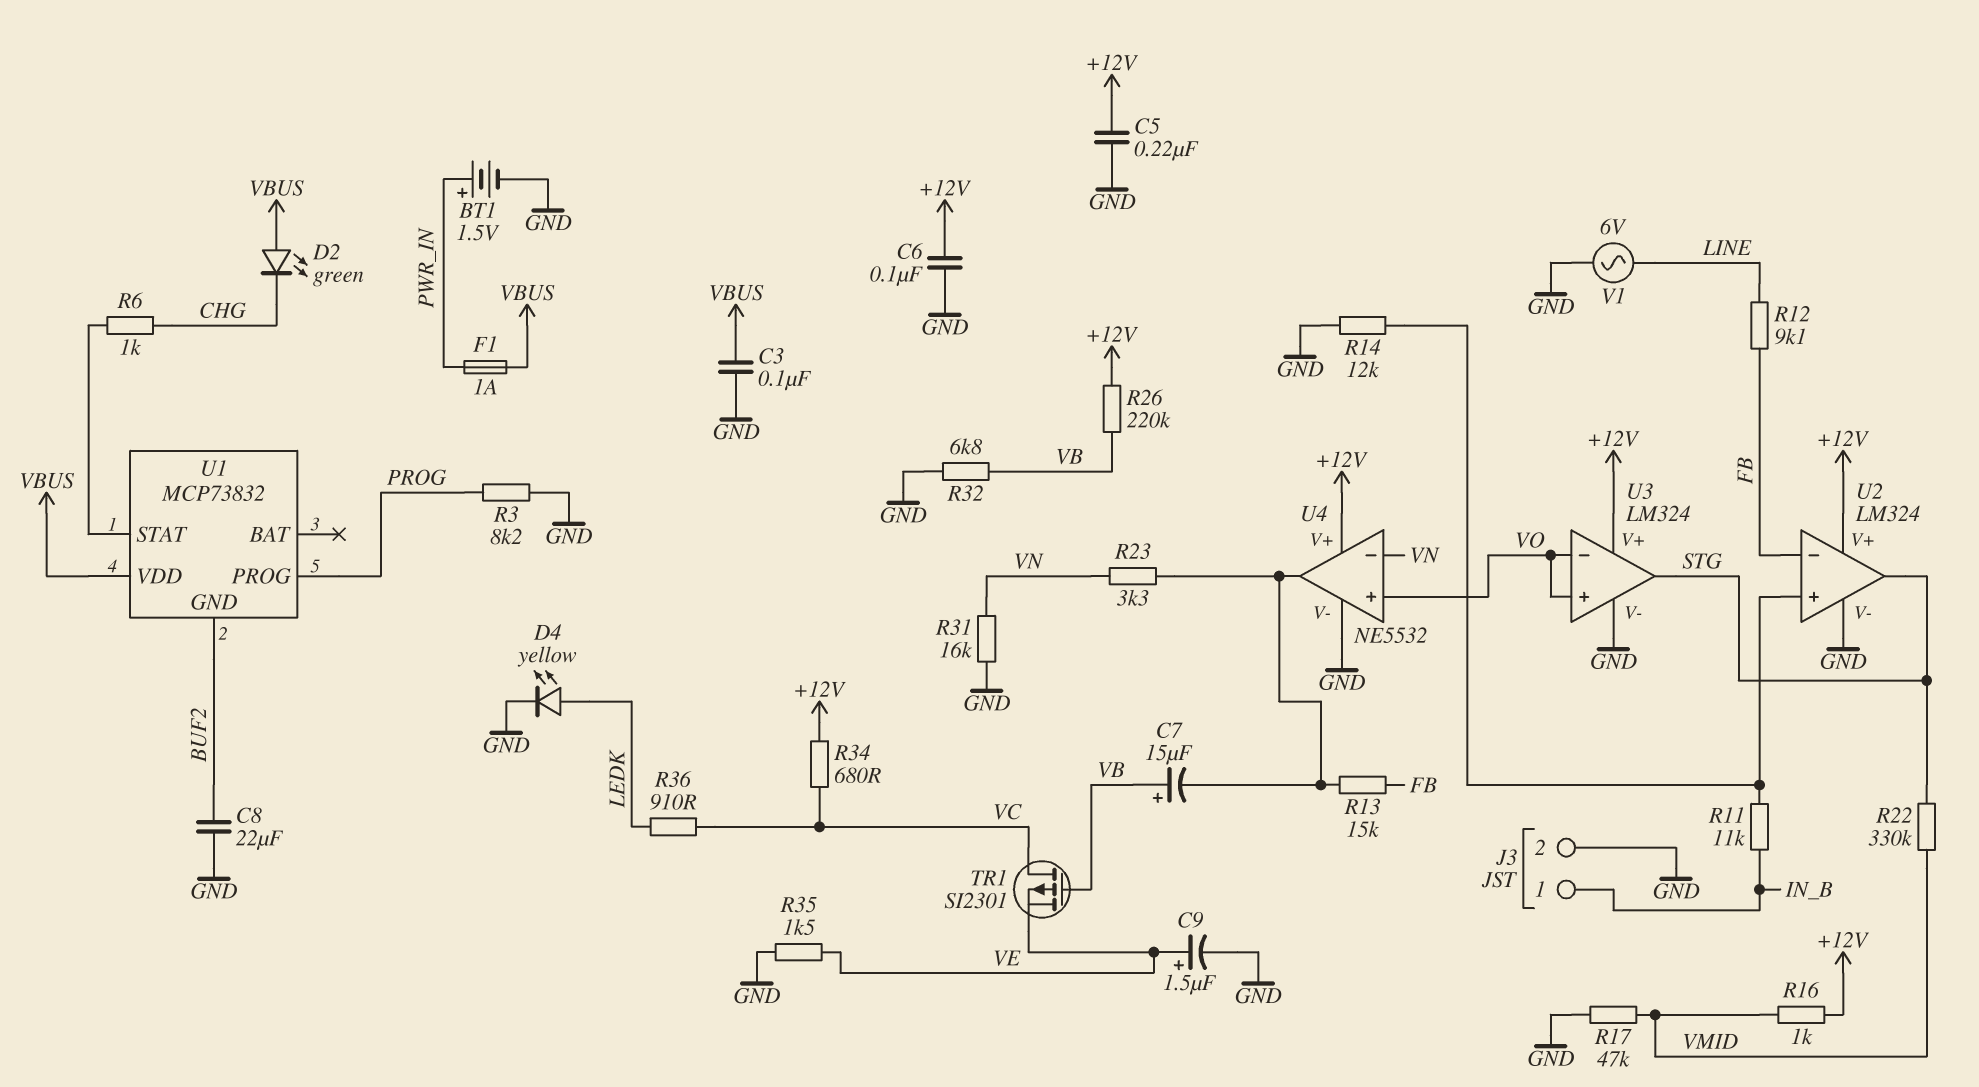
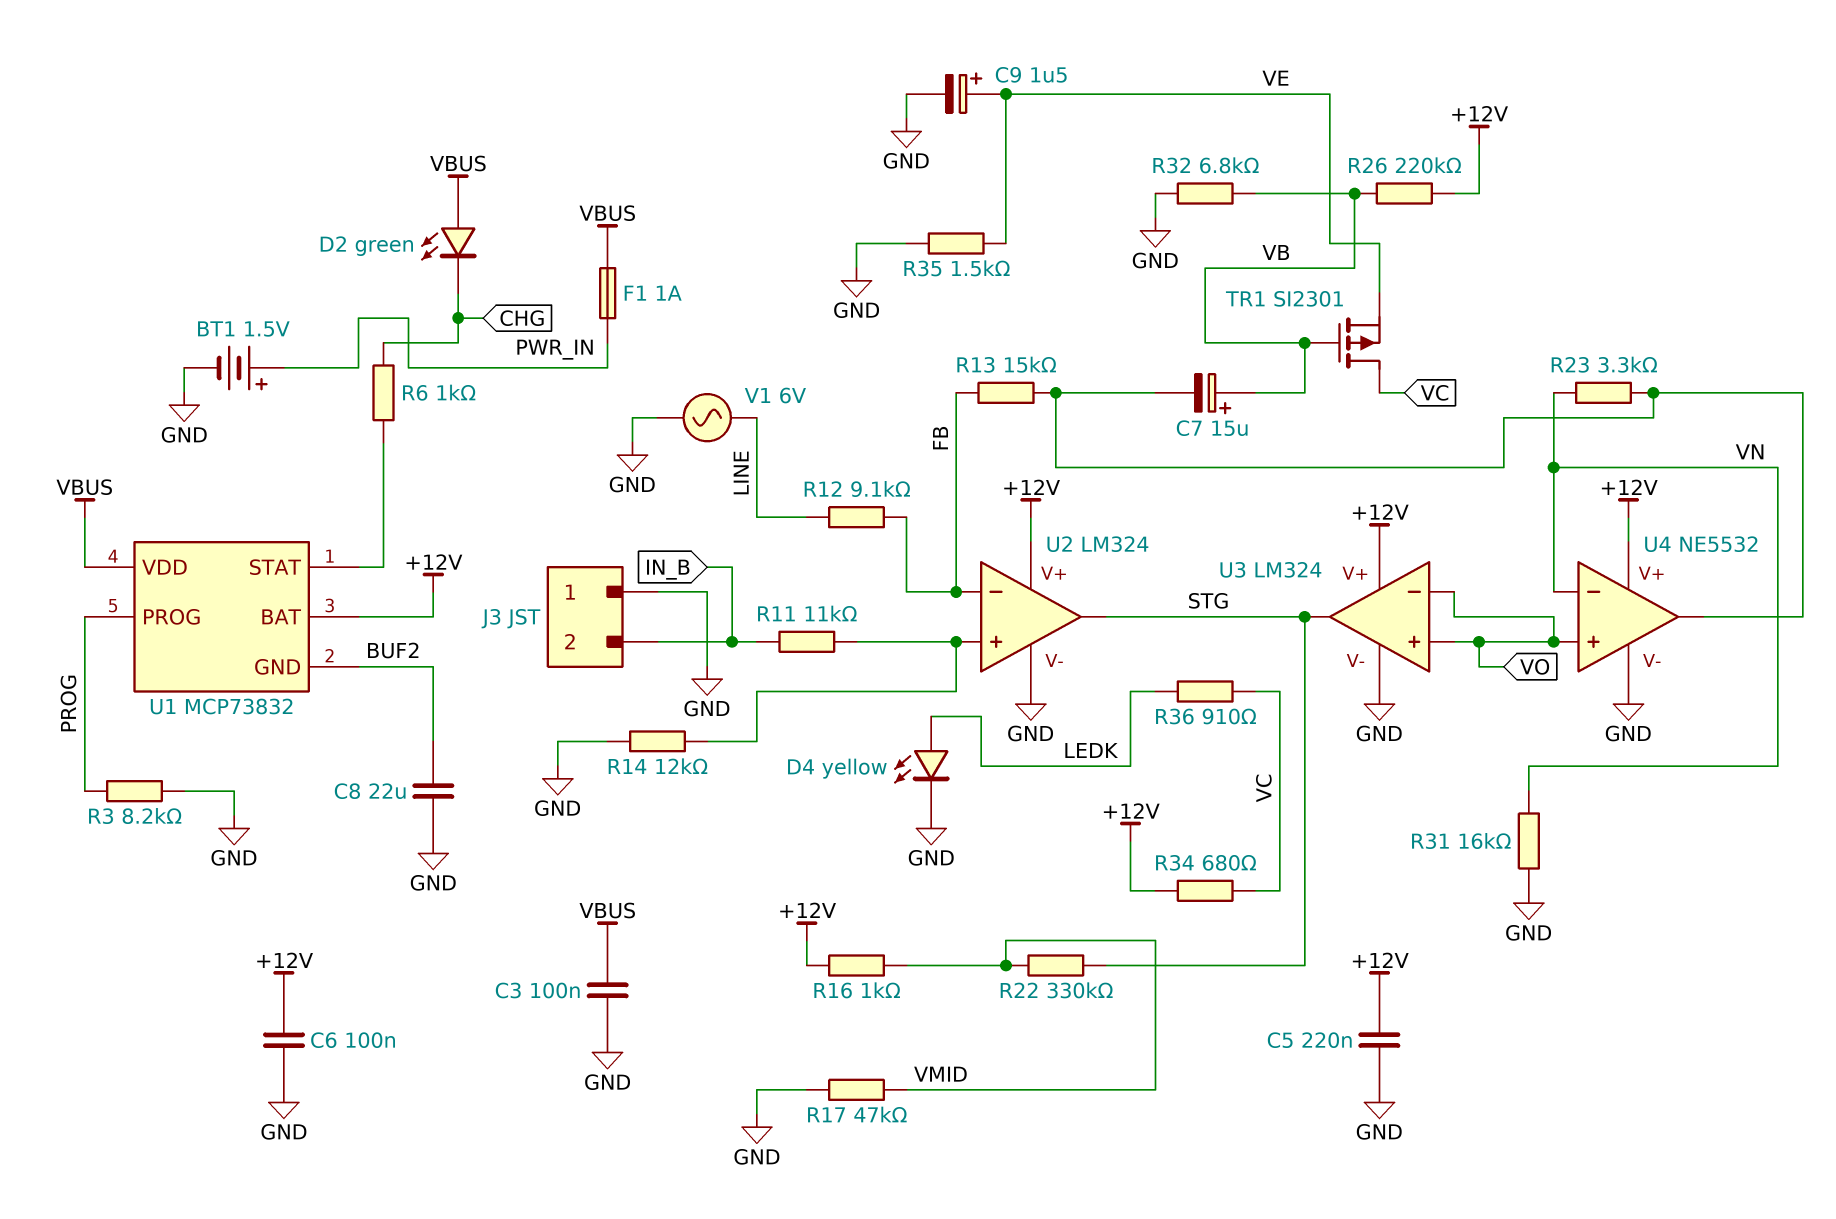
J3 pin 1: IN_B -> GND
J3 pin 2: GND -> IN_B
U1 pin BAT: none -> +12V

